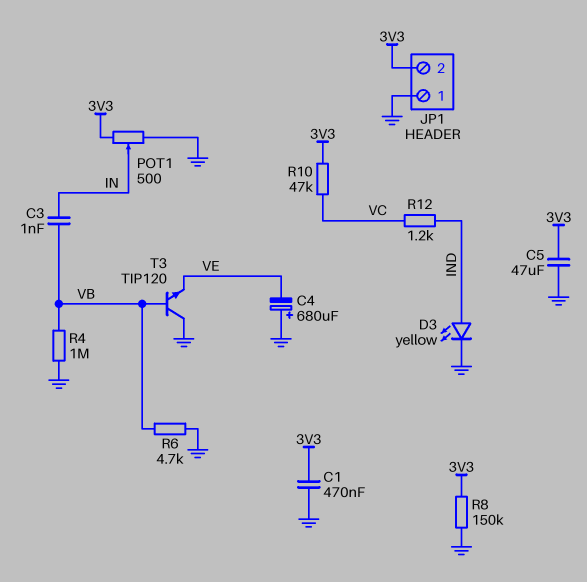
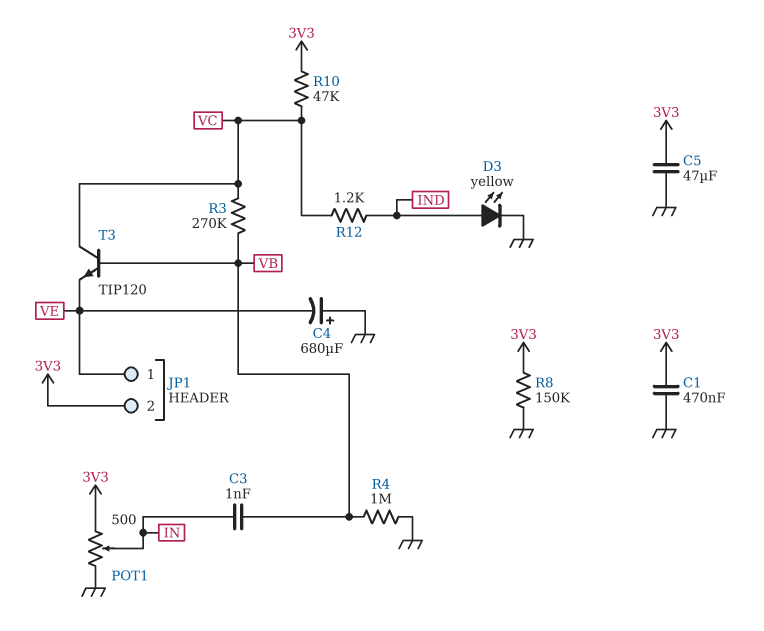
JP1 pin 1: GND -> VE
R3: none -> 270k (VB, VC)
R6: 4.7k (GND, VB) -> none
T3: NPN TIP120 (B VB, C GND, E VE) -> NPN TIP120 (B VB, C VC, E VE)

